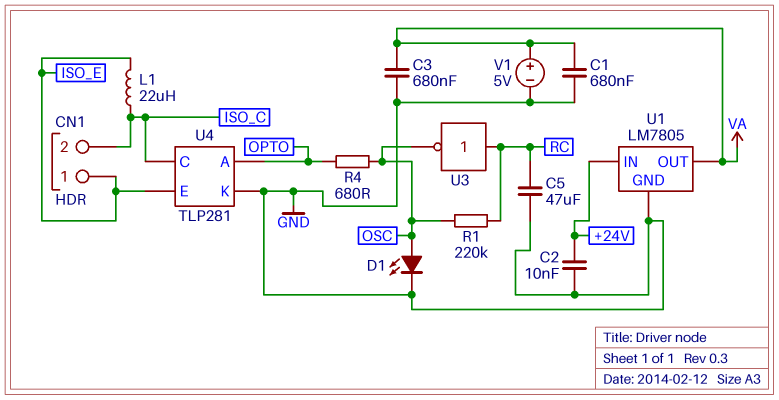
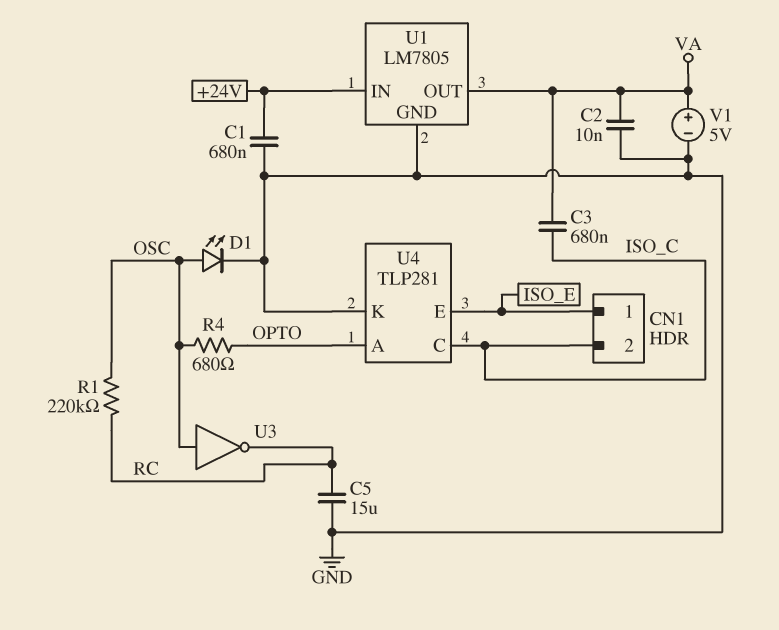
C1: 680nF (GND, VA) -> 680nF (+24V, GND)
C2: 10nF (+24V, GND) -> 10nF (GND, VA)
C3: 680nF (GND, VA) -> 680nF (ISO_C, VA)
C5: 47uF (GND, RC) -> 15uF (GND, RC)
L1: 22uH (ISO_C, ISO_E) -> none
U3: NOT (in RC, out OSC) -> NOT (in OSC, out RC)

